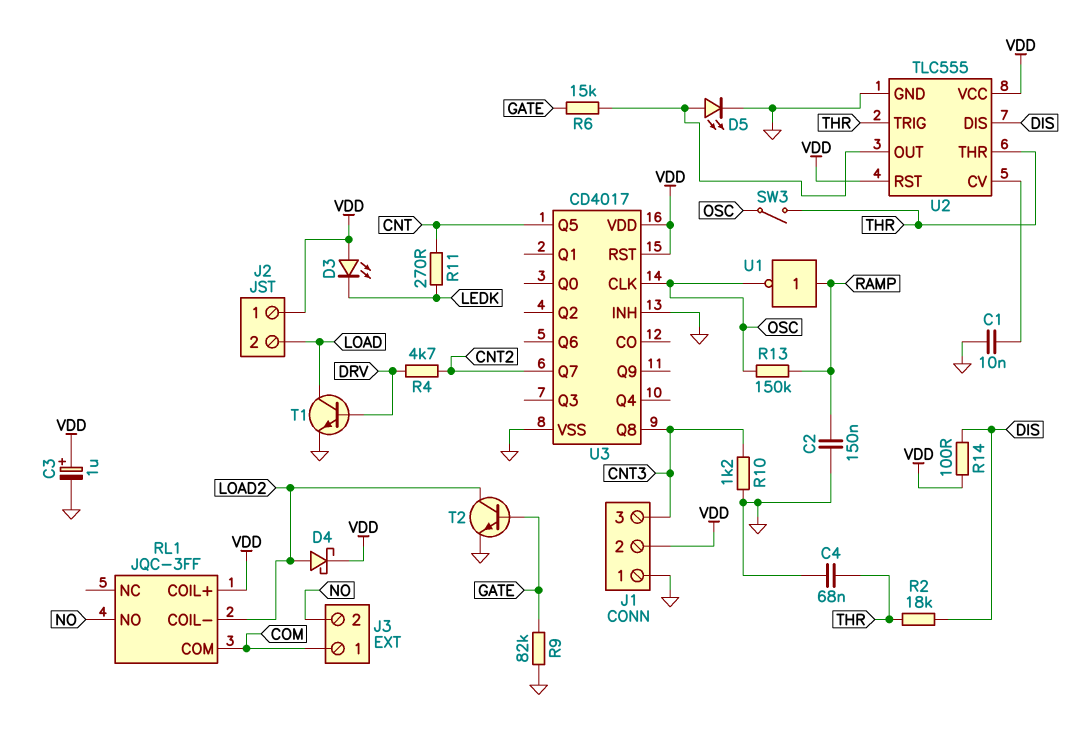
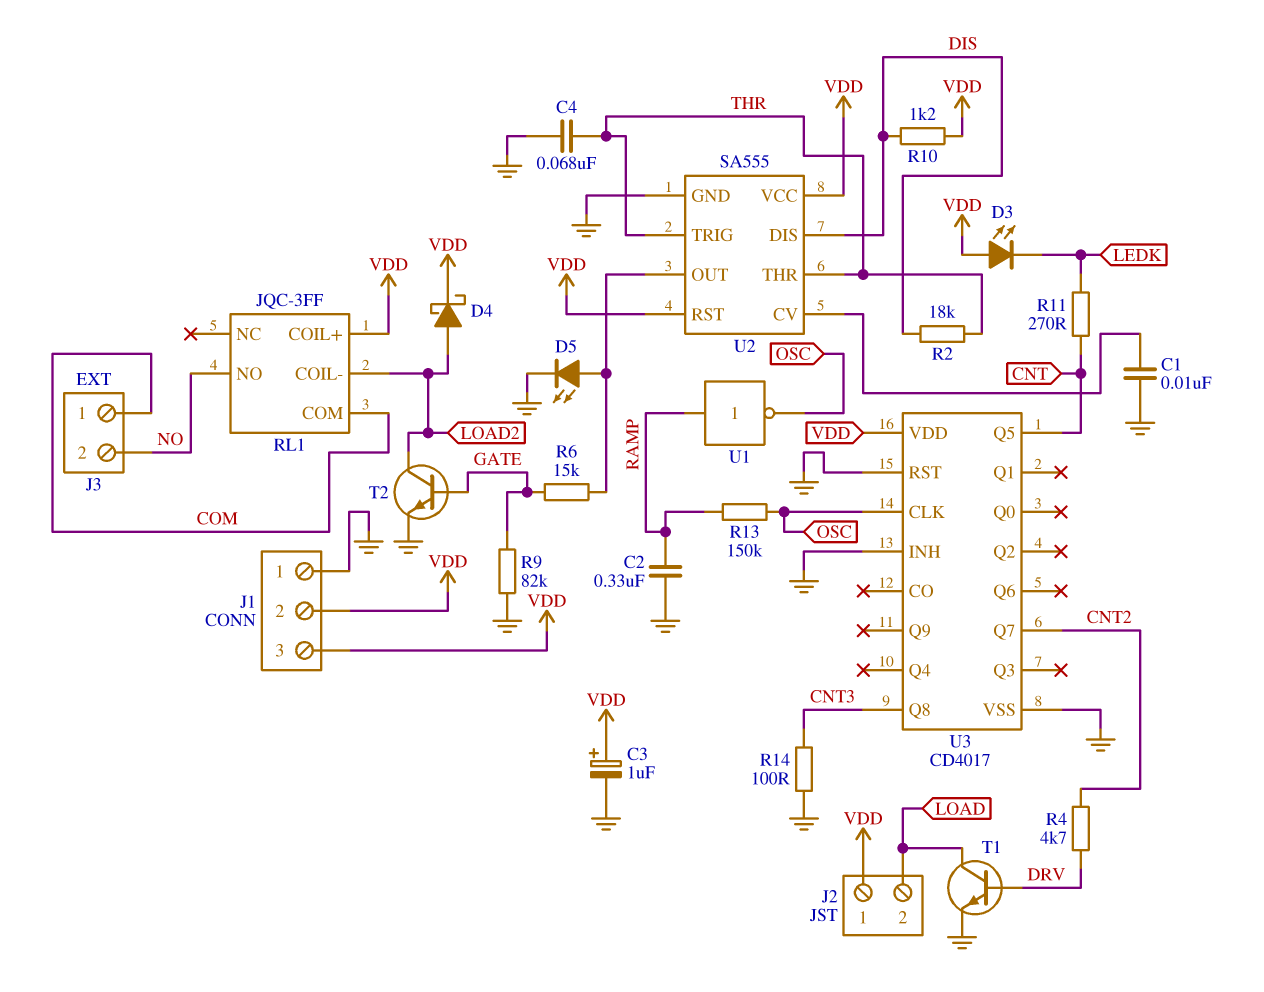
C2: 150nF (GND, RAMP) -> 330nF (GND, RAMP)
J1 pin 3: CNT3 -> VDD
R10: 1.2k (CNT3, GND) -> 1.2k (DIS, VDD)
R14: 100 (DIS, VDD) -> 100 (CNT3, GND)
SW3: switch (OSC, THR) -> none
U2: TLC555 -> SA555
U3 pin RST: VDD -> GND

